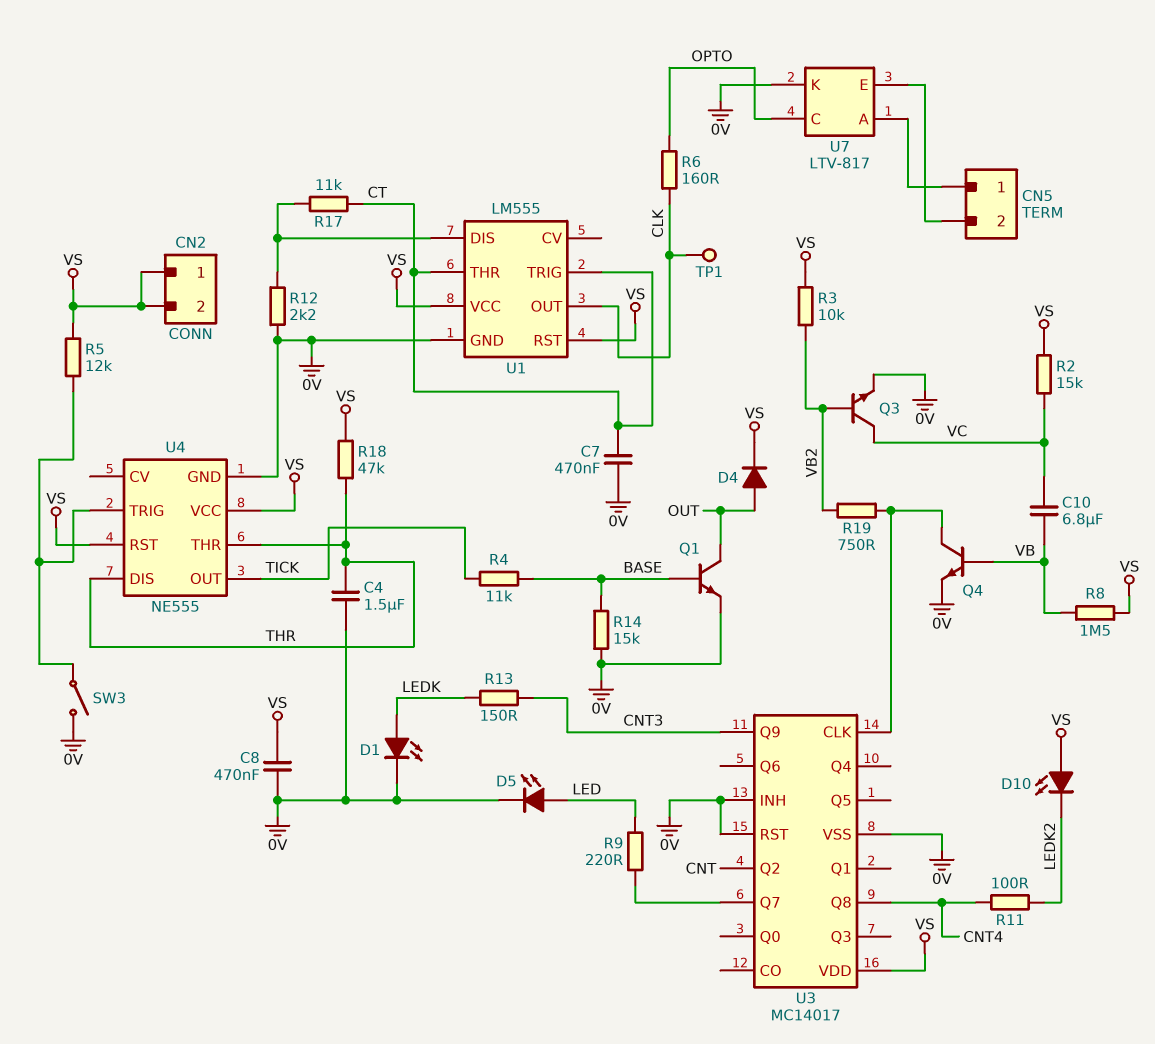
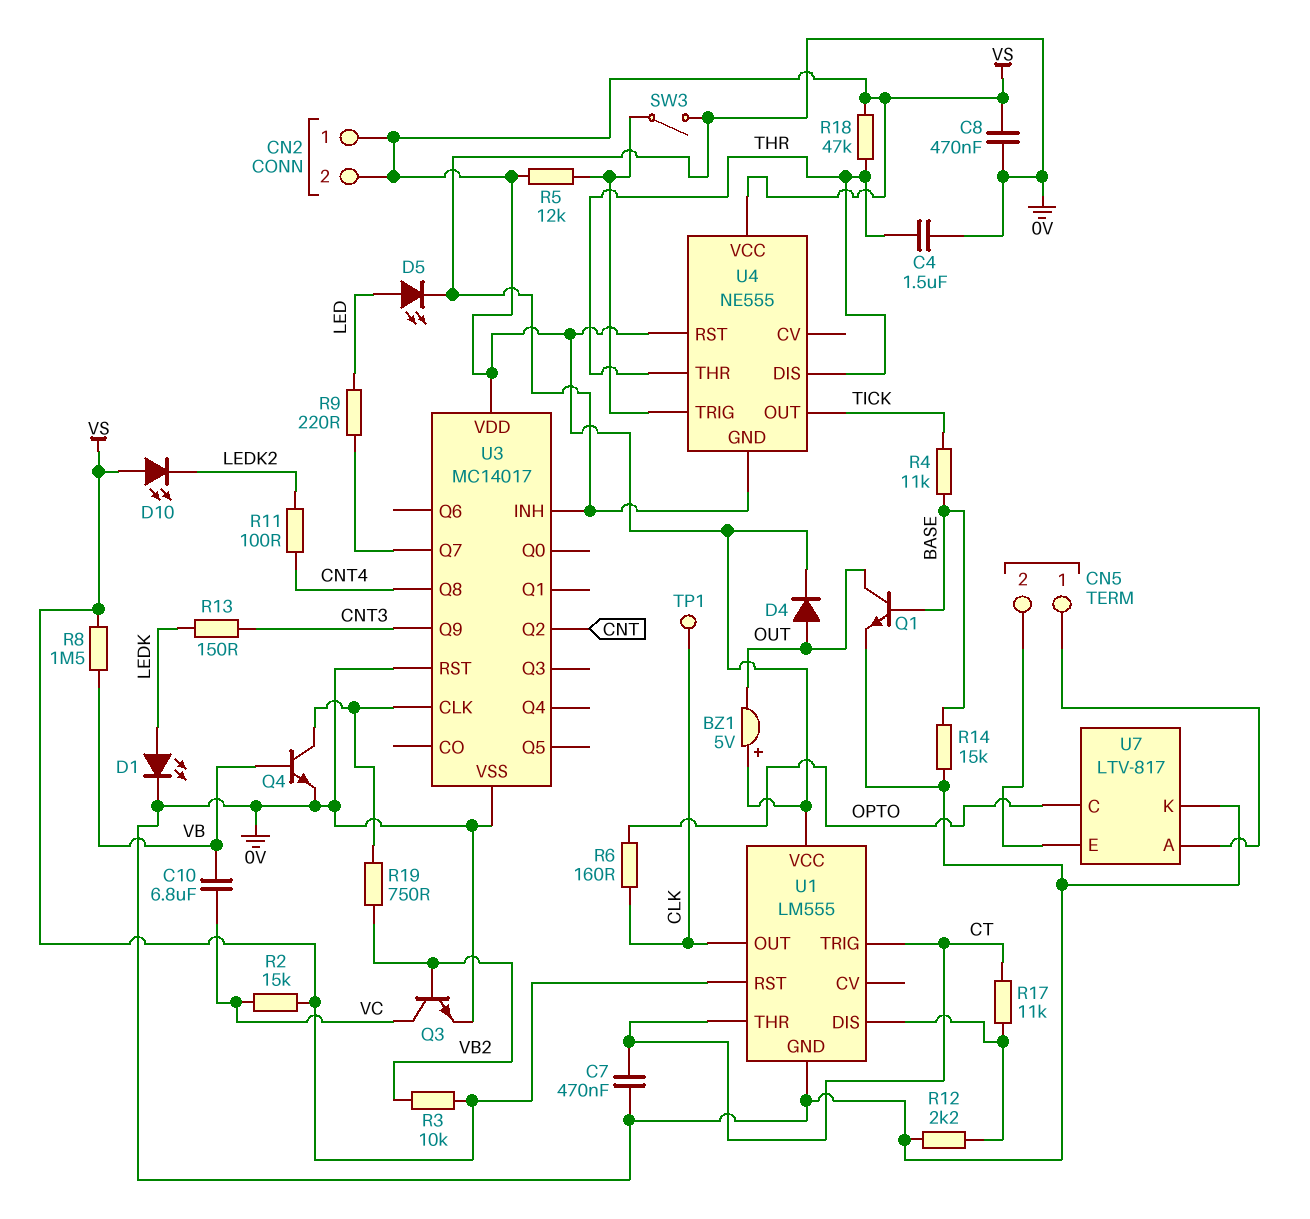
BZ1: none -> buzzer 5V (plus VS, minus OUT)

